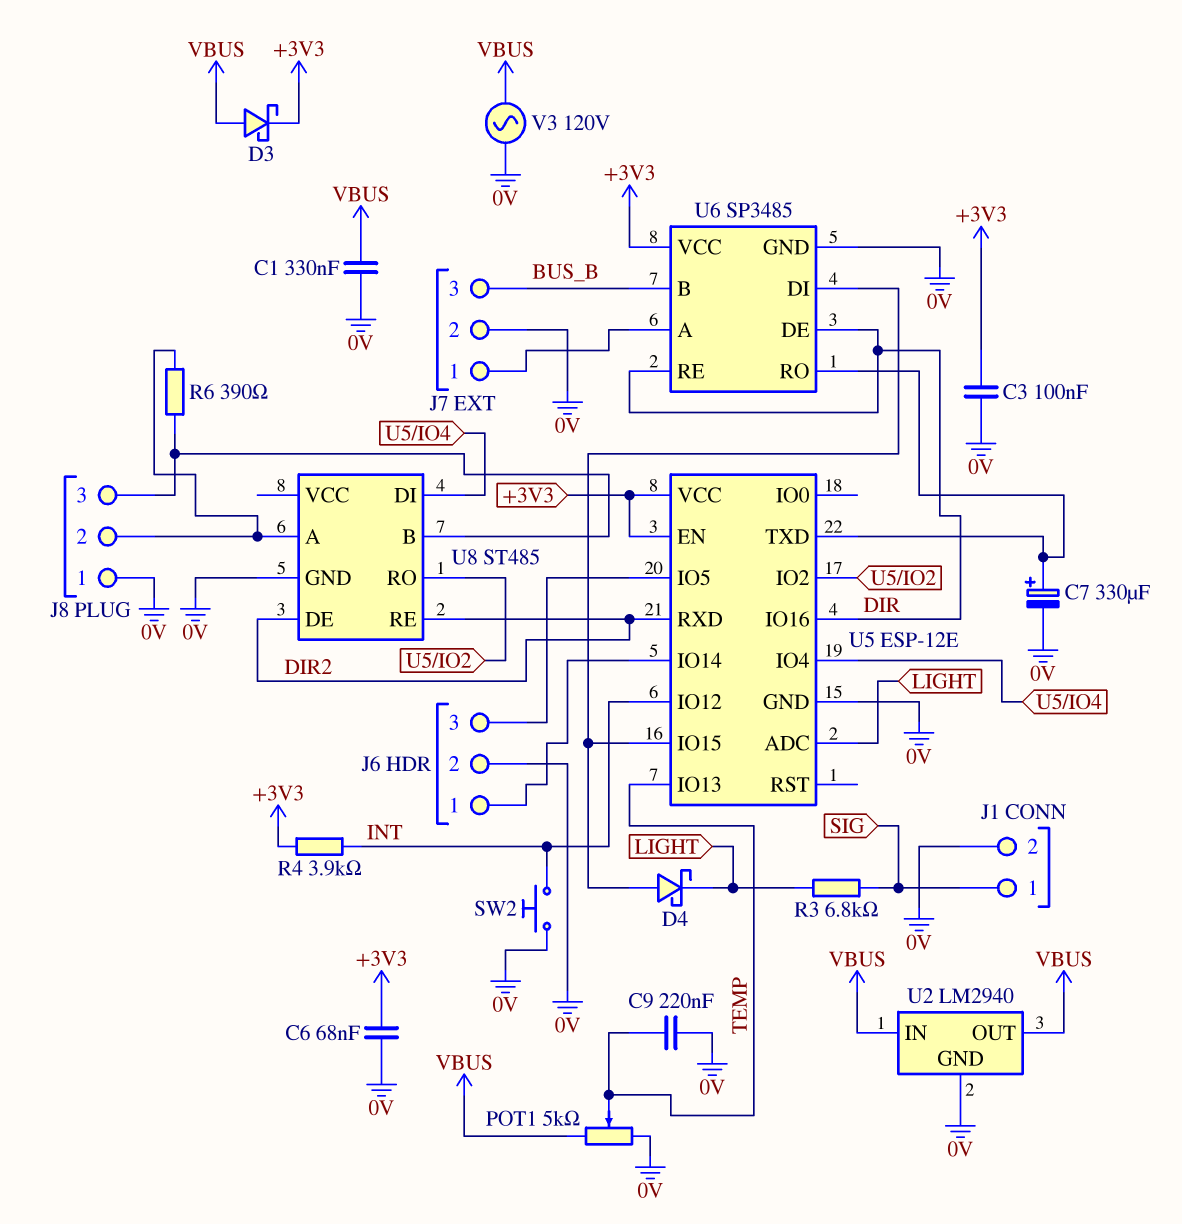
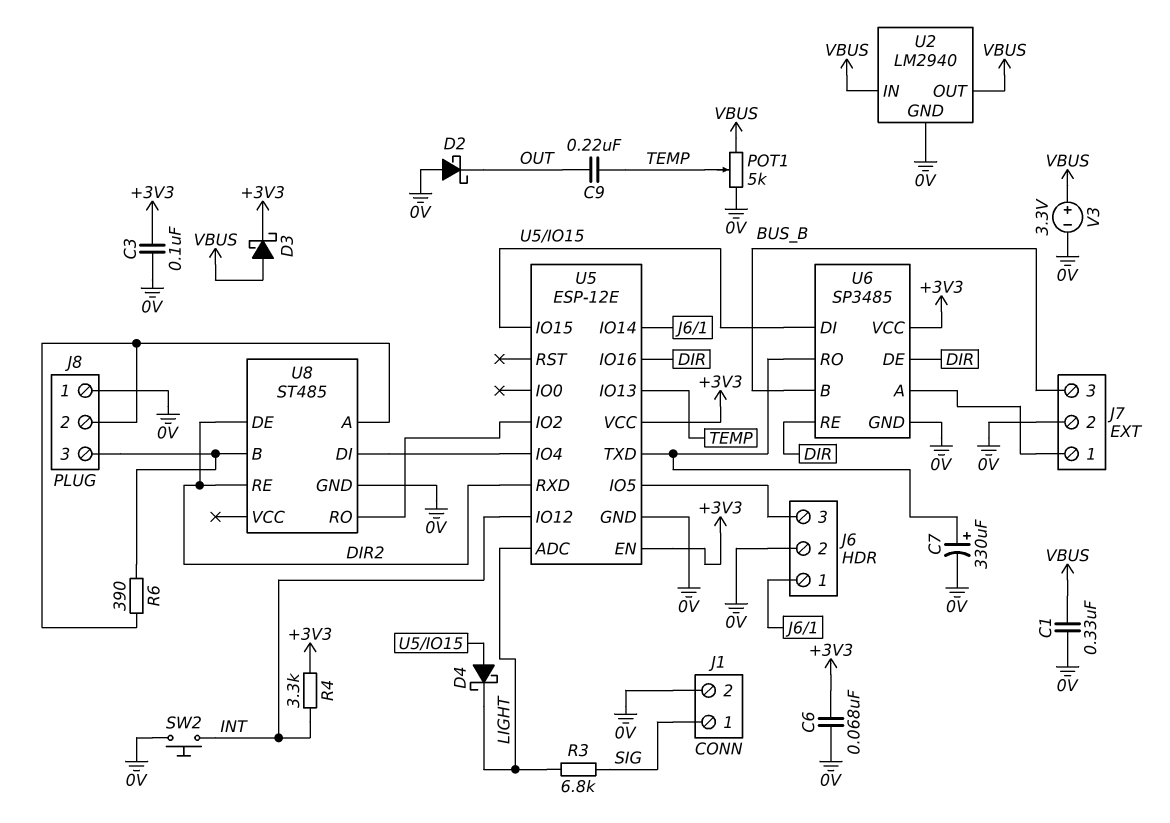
C9: 220nF (0V, TEMP) -> 220nF (OUT, TEMP)
D2: none -> schottky (A 0V, K OUT)
R4: 3.9k (+3V3, INT) -> 3.3k (+3V3, INT)
V3: AC 120V (0V, VBUS) -> 3.3V (plus VBUS, minus 0V)

